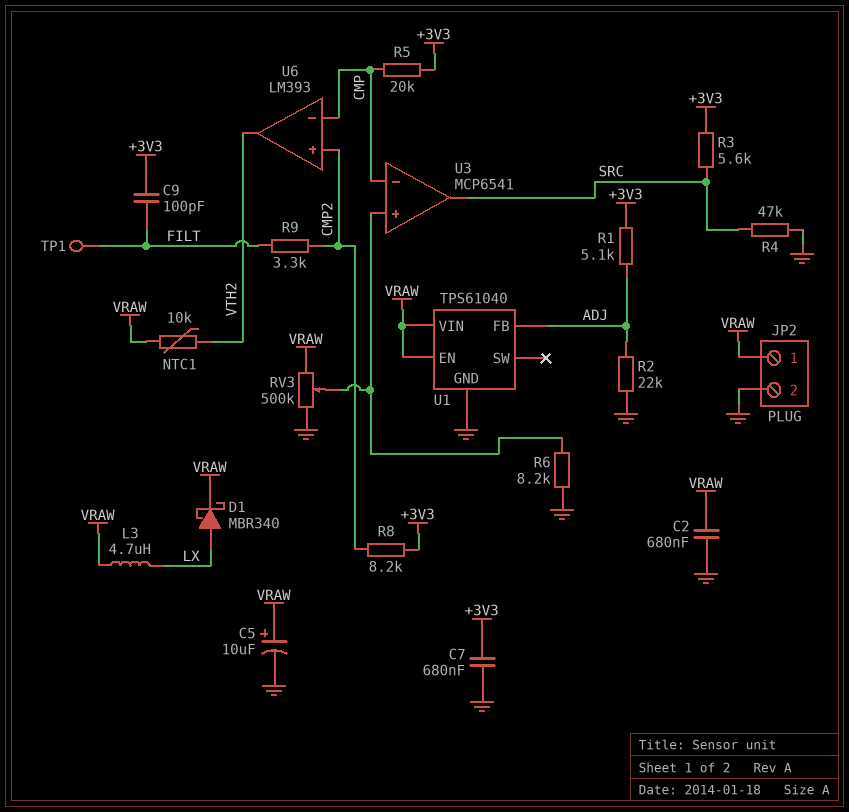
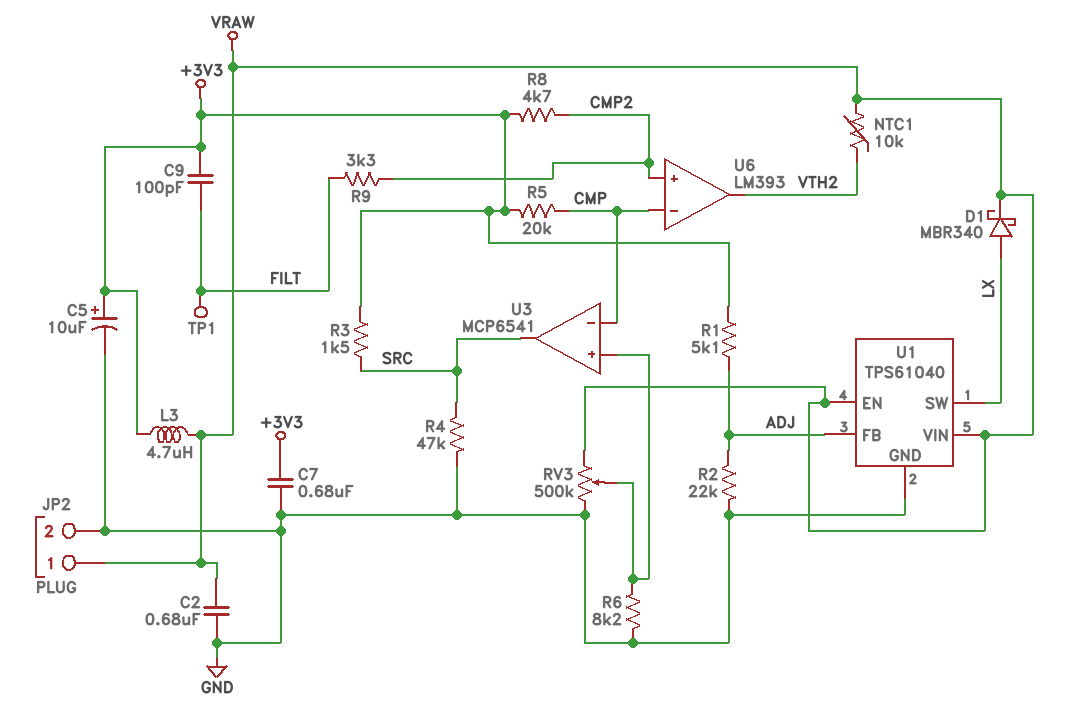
C5: 10uF (plus VRAW, minus GND) -> 10uF (plus +3V3, minus GND)
L3: 4.7uH (LX, VRAW) -> 4.7uH (+3V3, VRAW)
R3: 5.6k (+3V3, SRC) -> 1.5k (+3V3, SRC)
R8: 8.2k (+3V3, CMP2) -> 4.7k (+3V3, CMP2)
U1 pin SW: none -> LX

